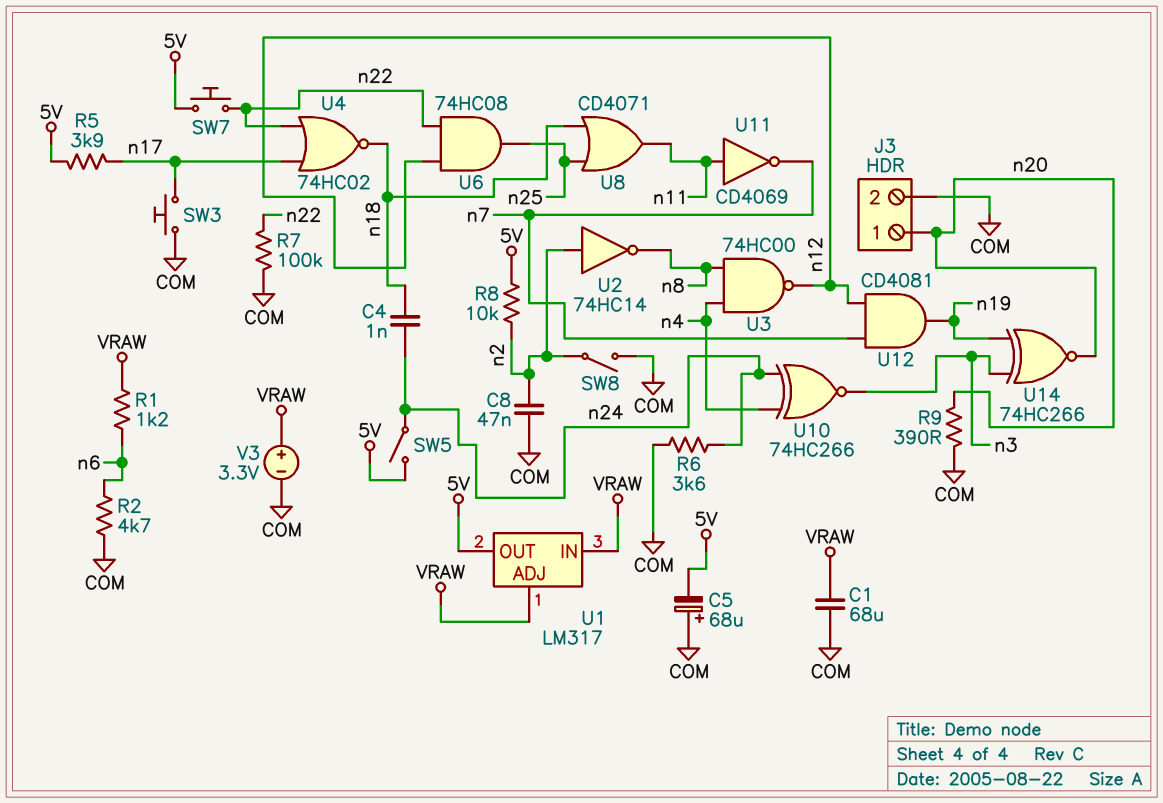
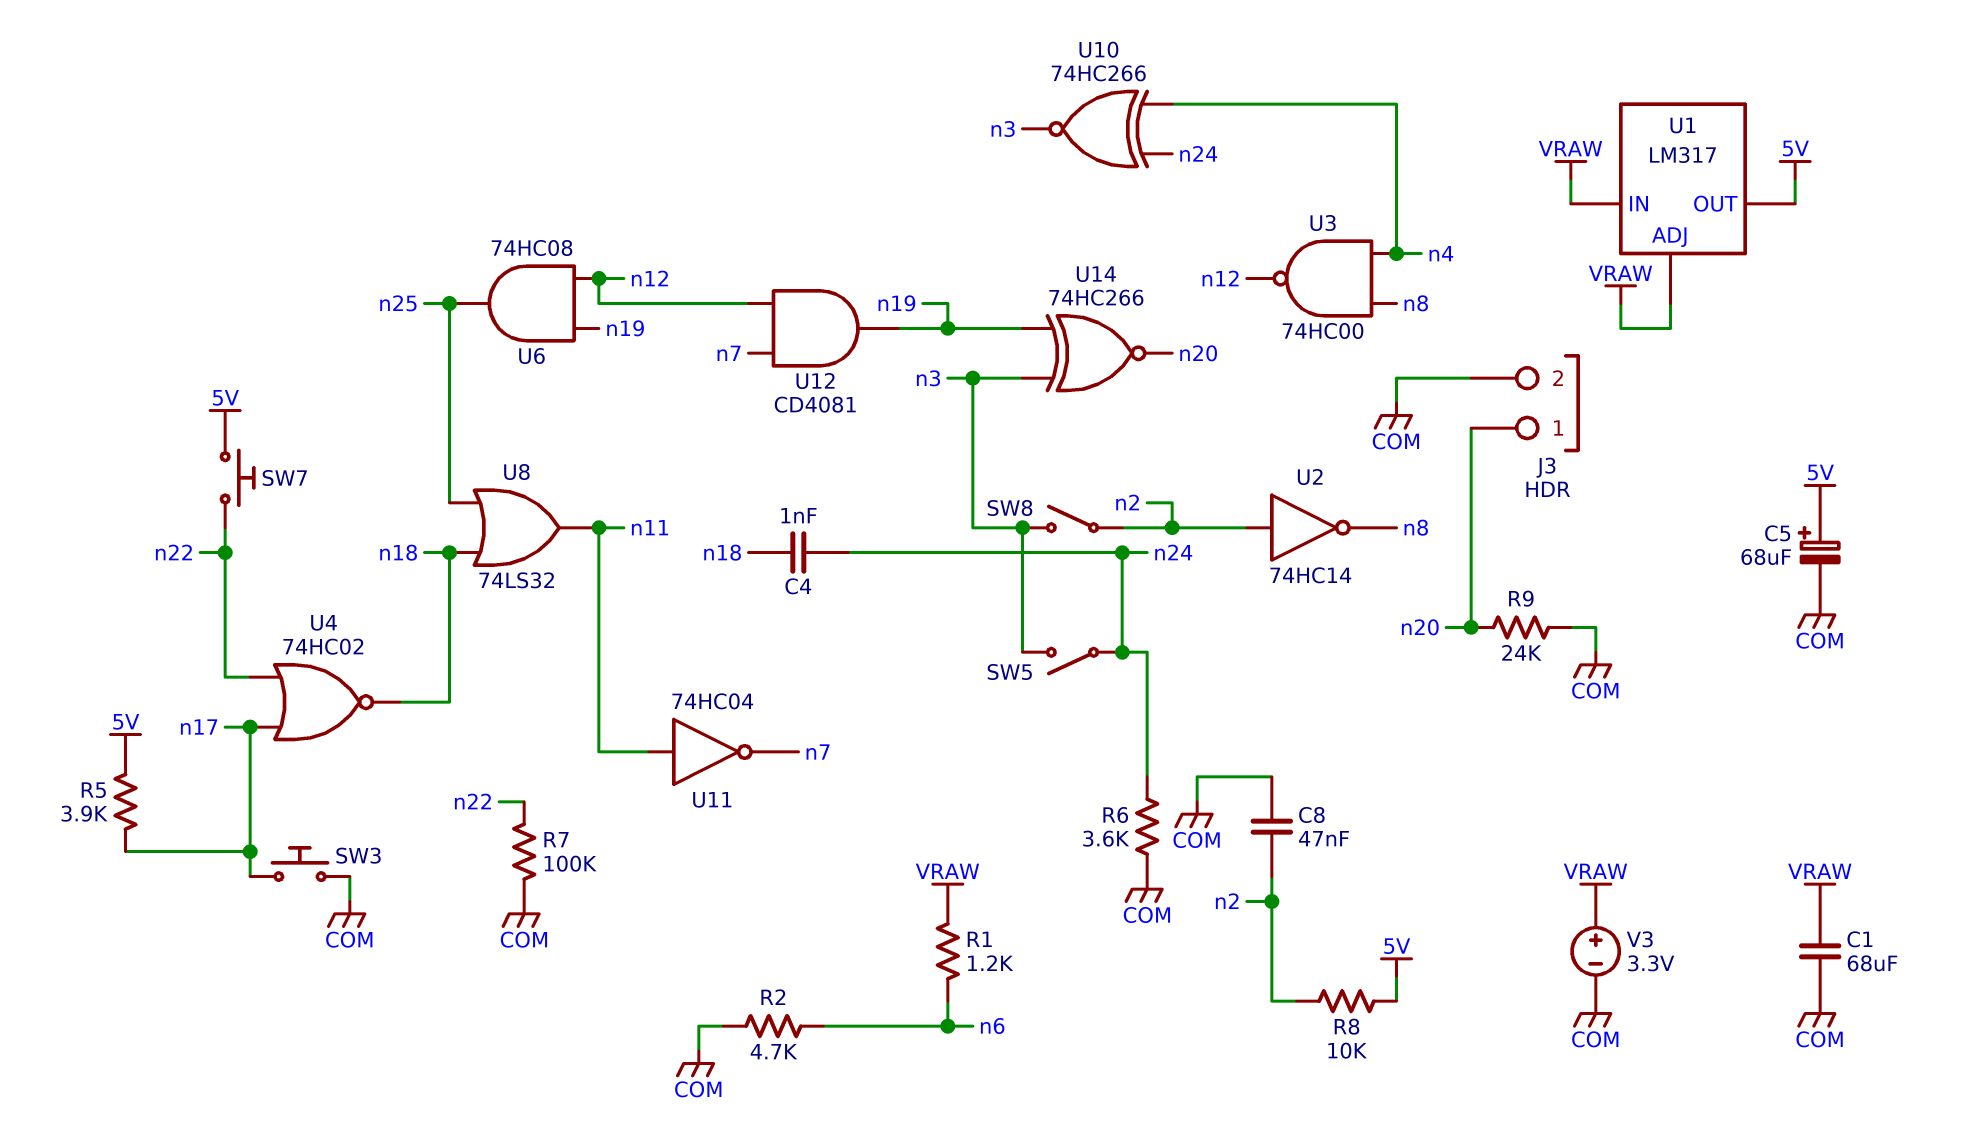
C5: 68uF (plus COM, minus 5V) -> 68uF (plus 5V, minus COM)
R9: 390 (COM, n20) -> 24k (COM, n20)
SW5: switch (5V, n24) -> switch (n3, n24)
SW8: switch (COM, n2) -> switch (n2, n3)
U6: AND 74HC08 (in n12, in n22, out n25) -> AND 74HC08 (in n12, in n19, out n25)
U8: OR CD4071 (in n18, in n25, out n11) -> OR 74LS32 (in n18, in n25, out n11)
U11: NOT CD4069 (in n11, out n7) -> NOT 74HC04 (in n11, out n7)

